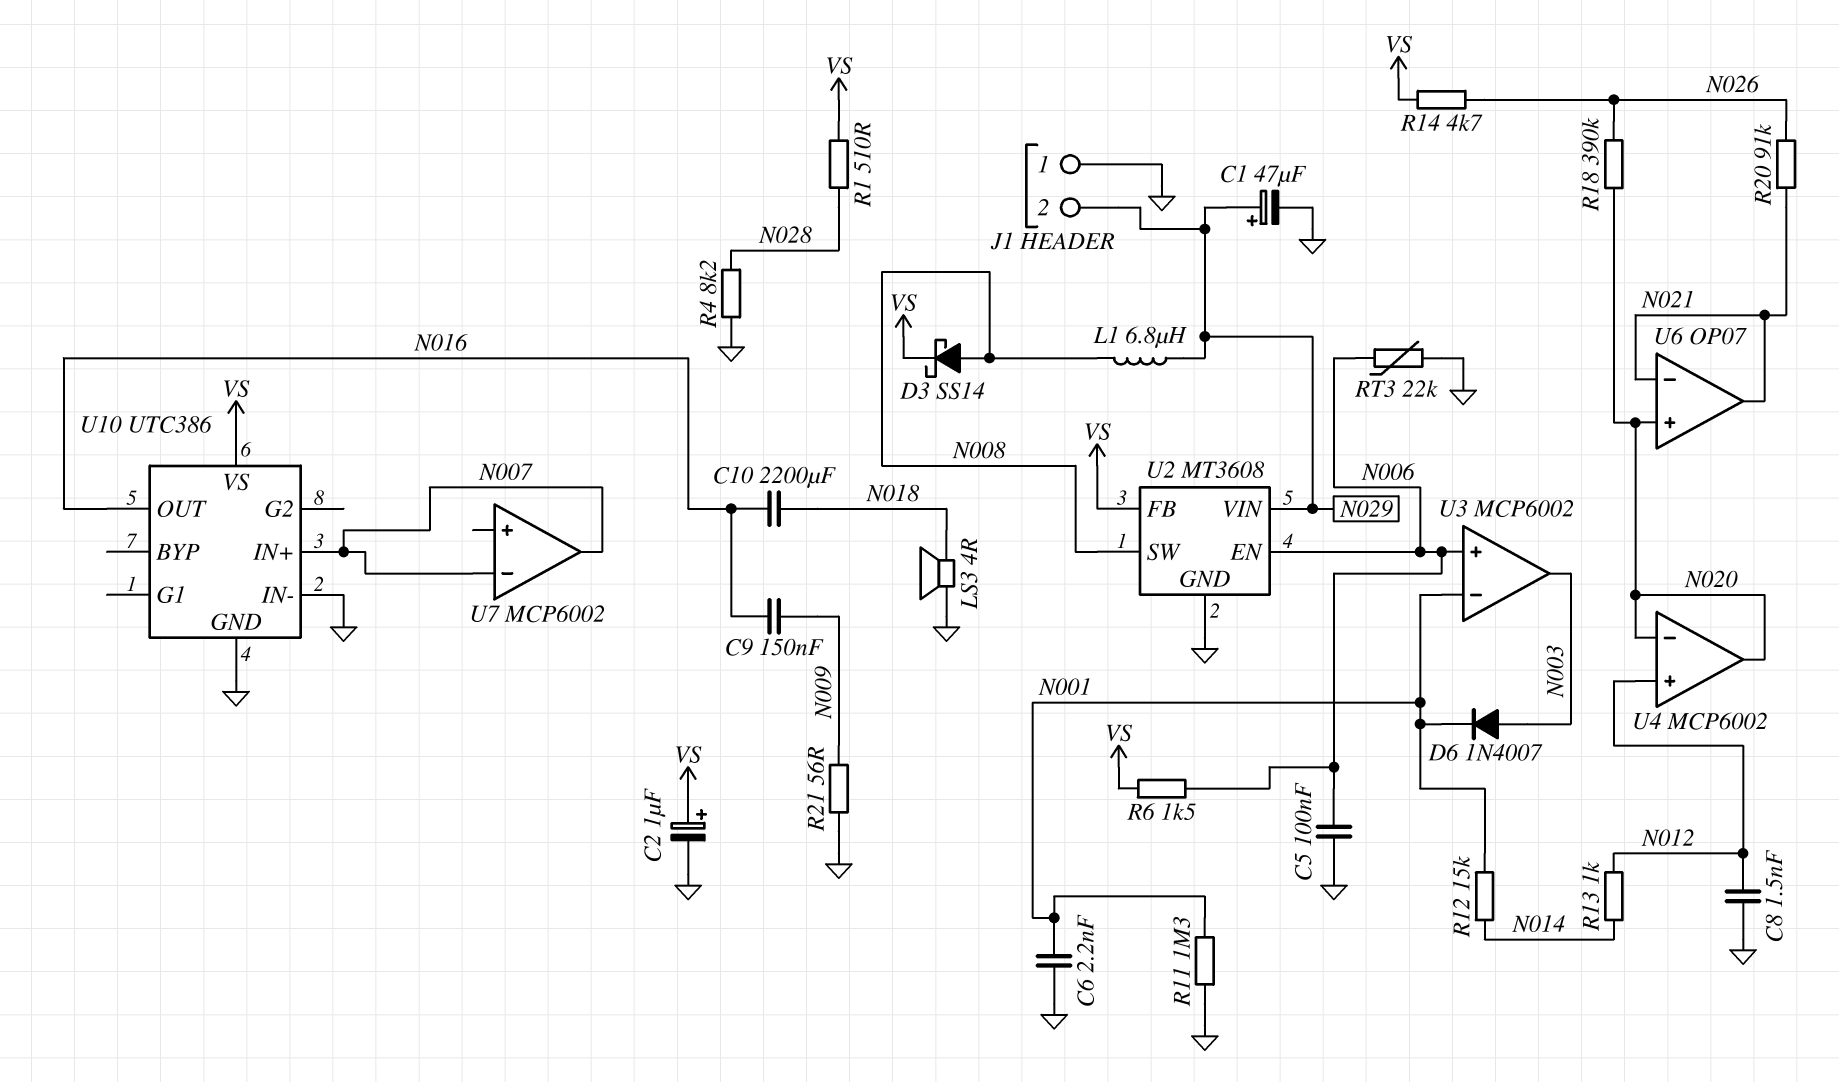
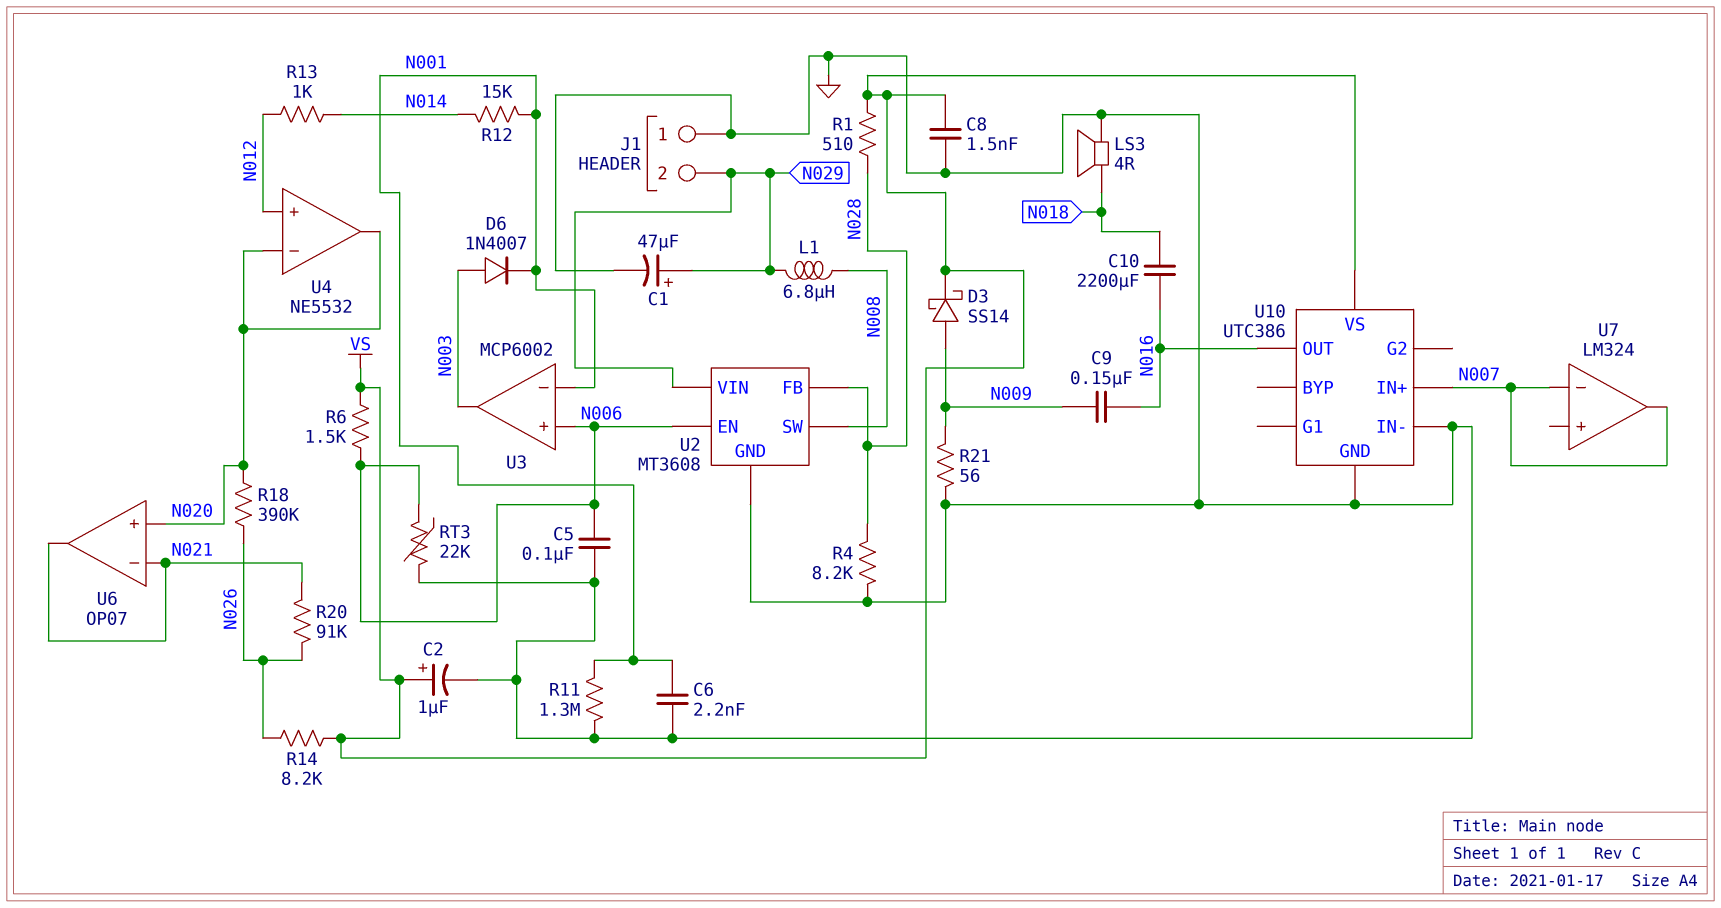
C8: 1.5nF (GND, N012) -> 1.5nF (GND, VS)
D3: schottky SS14 (A N008, K VS) -> schottky SS14 (A N009, K VS)
R14: 4.7k (N026, VS) -> 8.2k (N026, VS)
U2 pin FB: VS -> N028
U4: MCP6002 -> NE5532
U7: MCP6002 -> LM324

